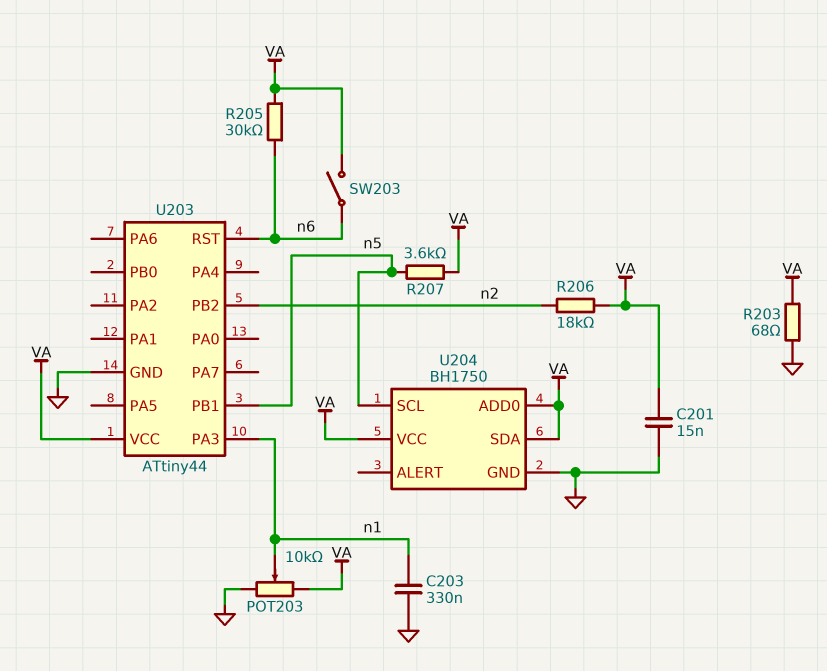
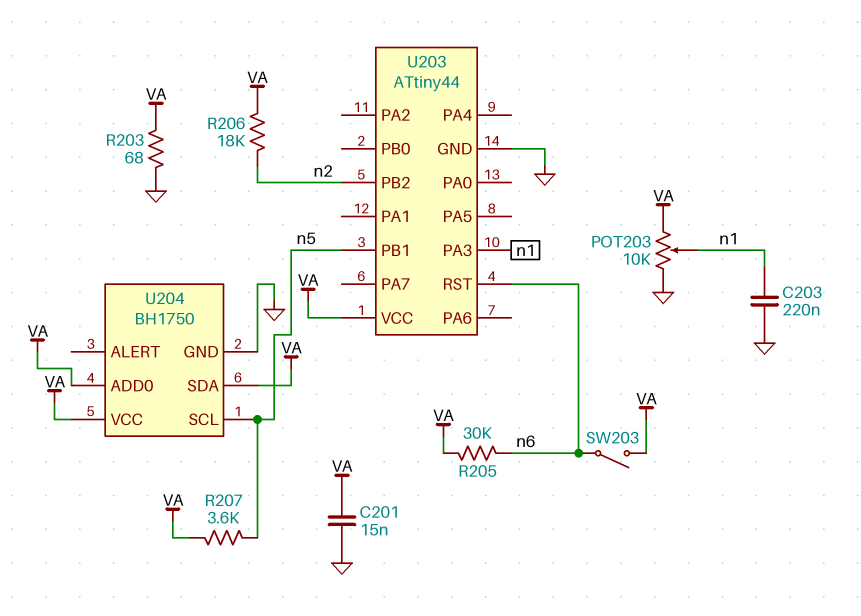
C203: 330nF (GND, n1) -> 220nF (GND, n1)

